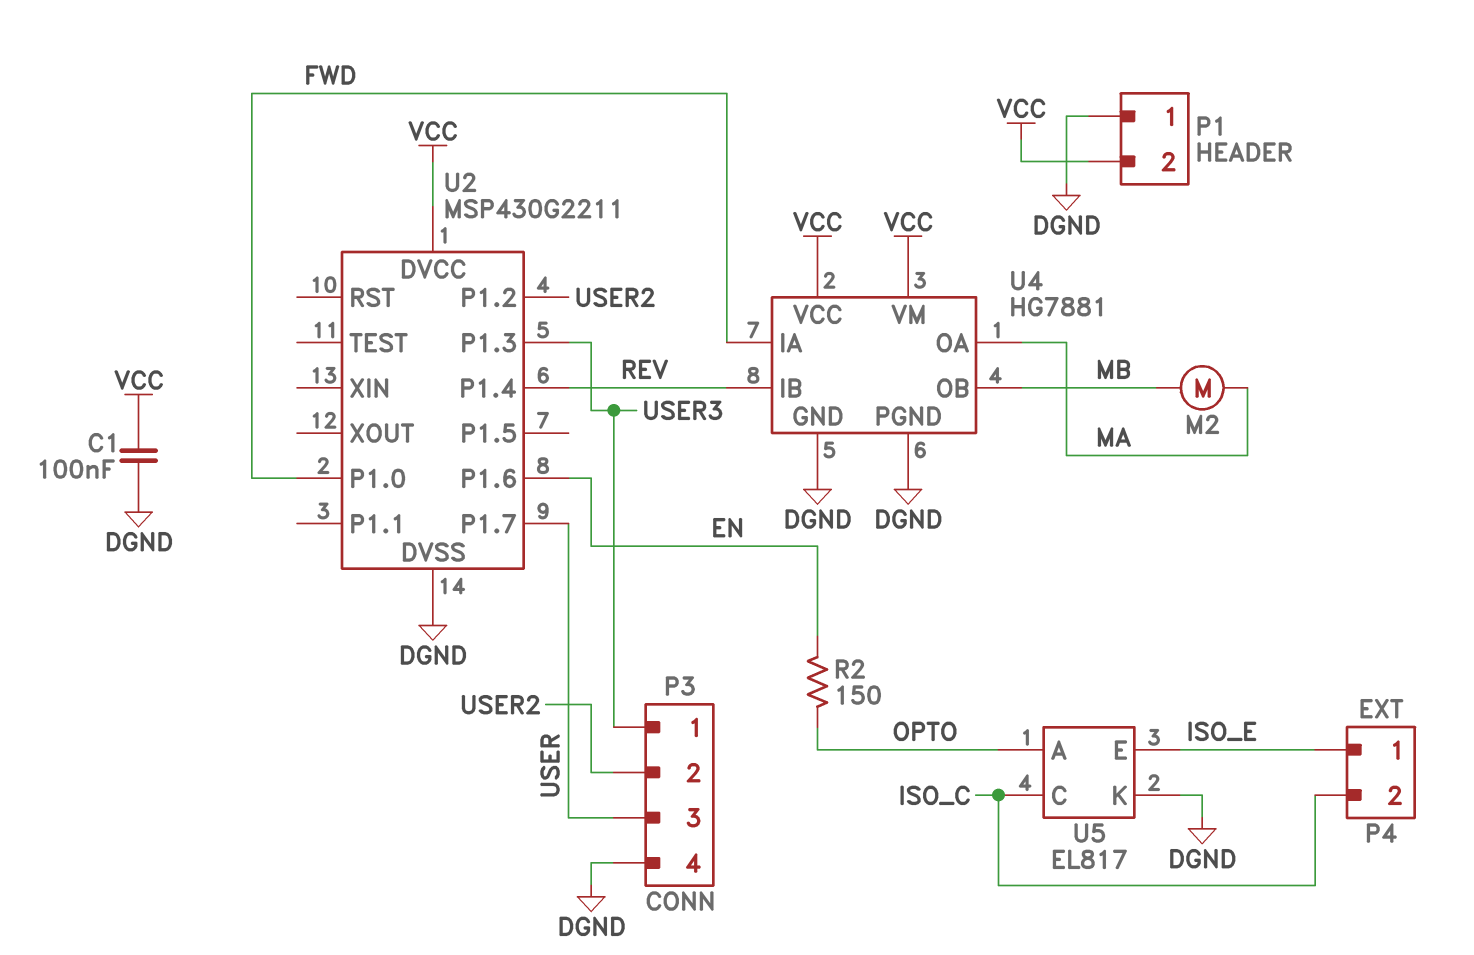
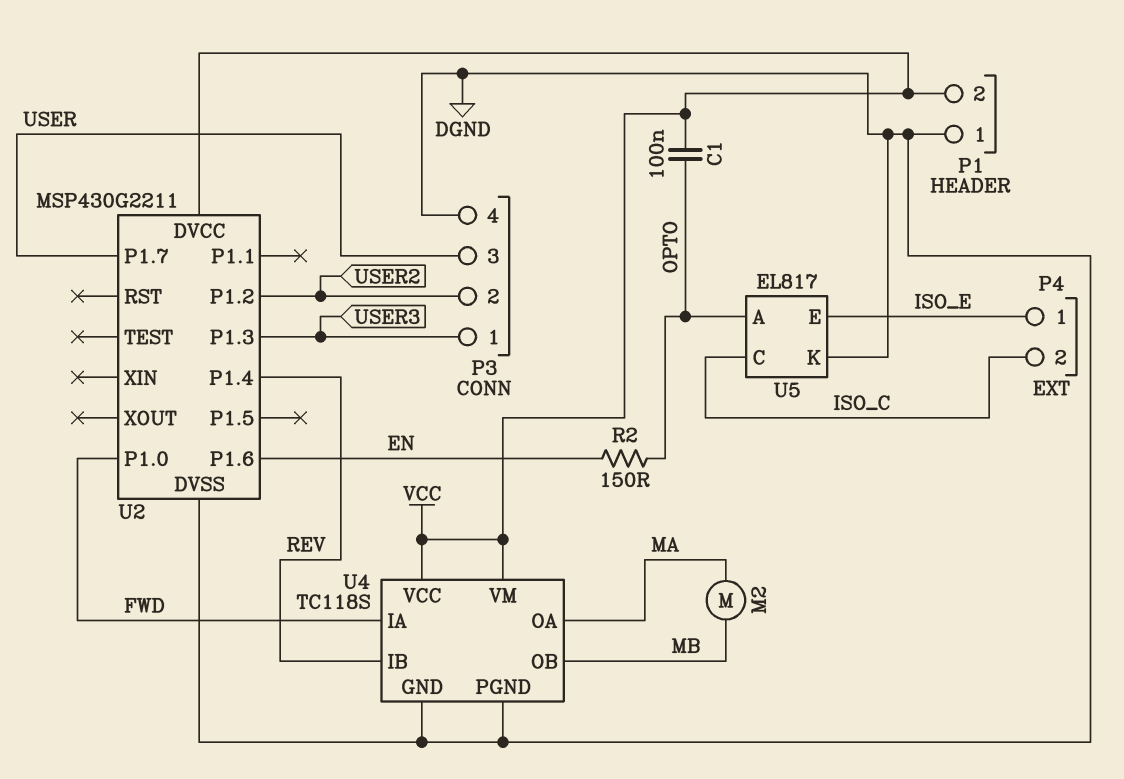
C1: 100nF (DGND, VCC) -> 100nF (OPTO, VCC)
U4: HG7881 -> TC118S

